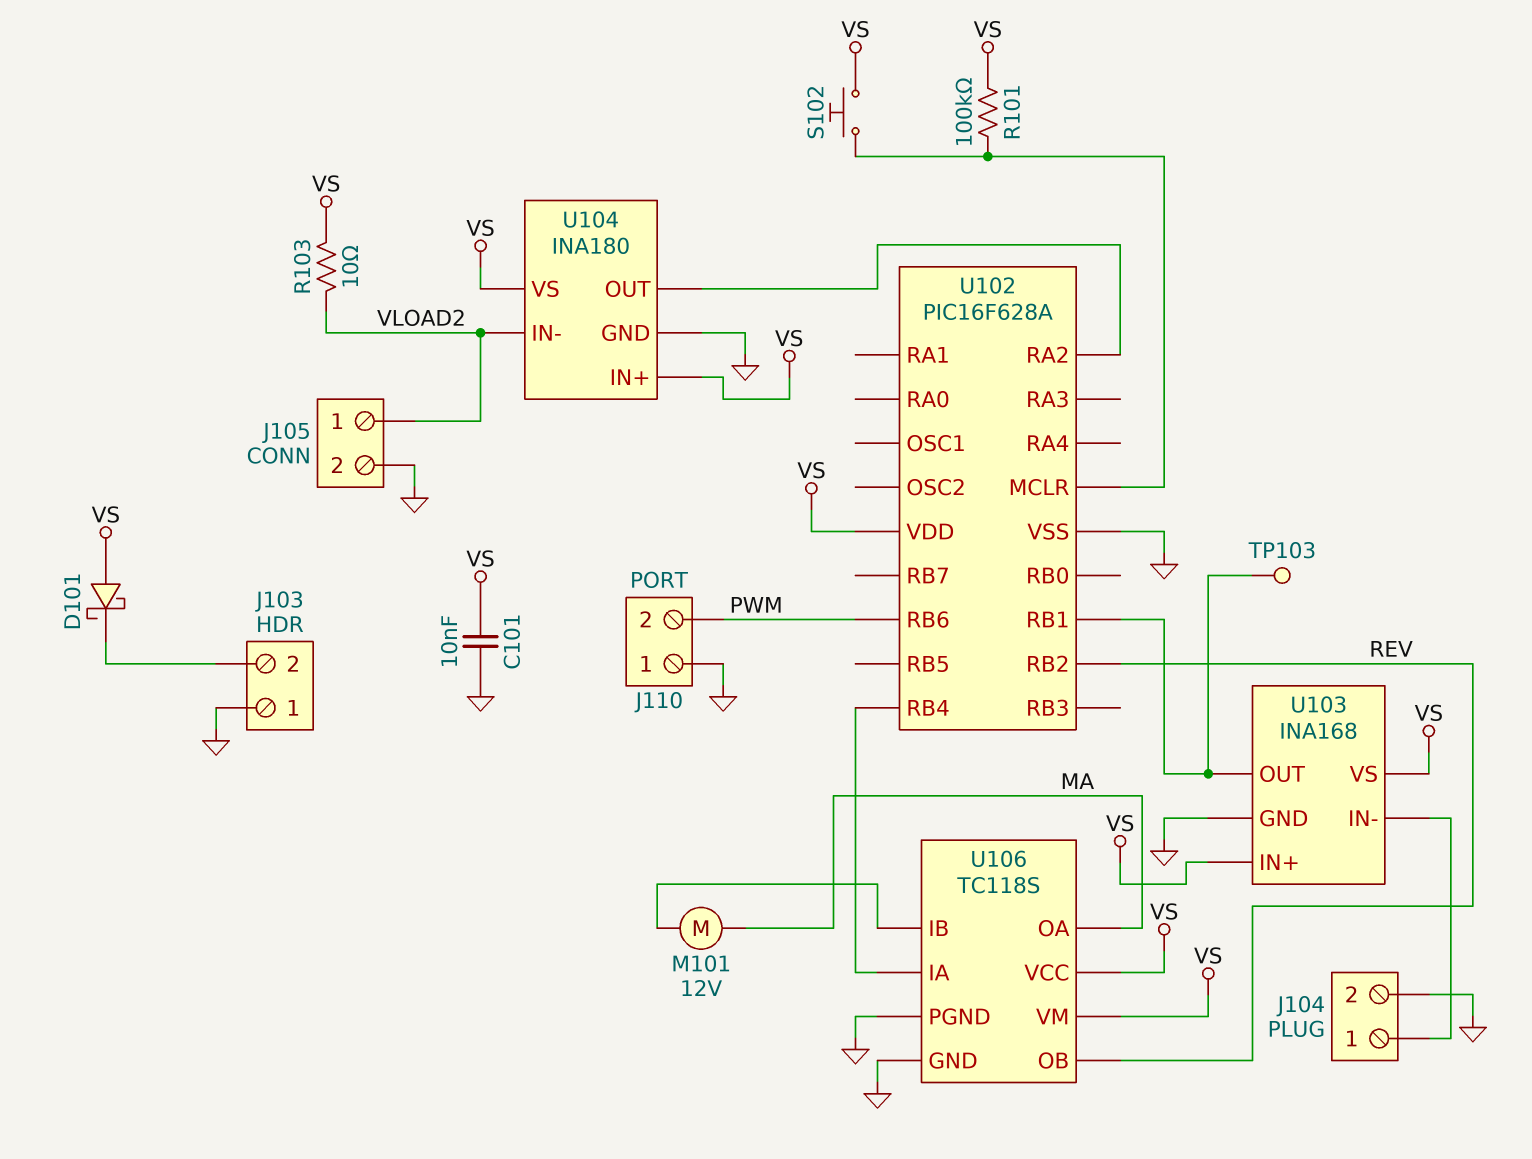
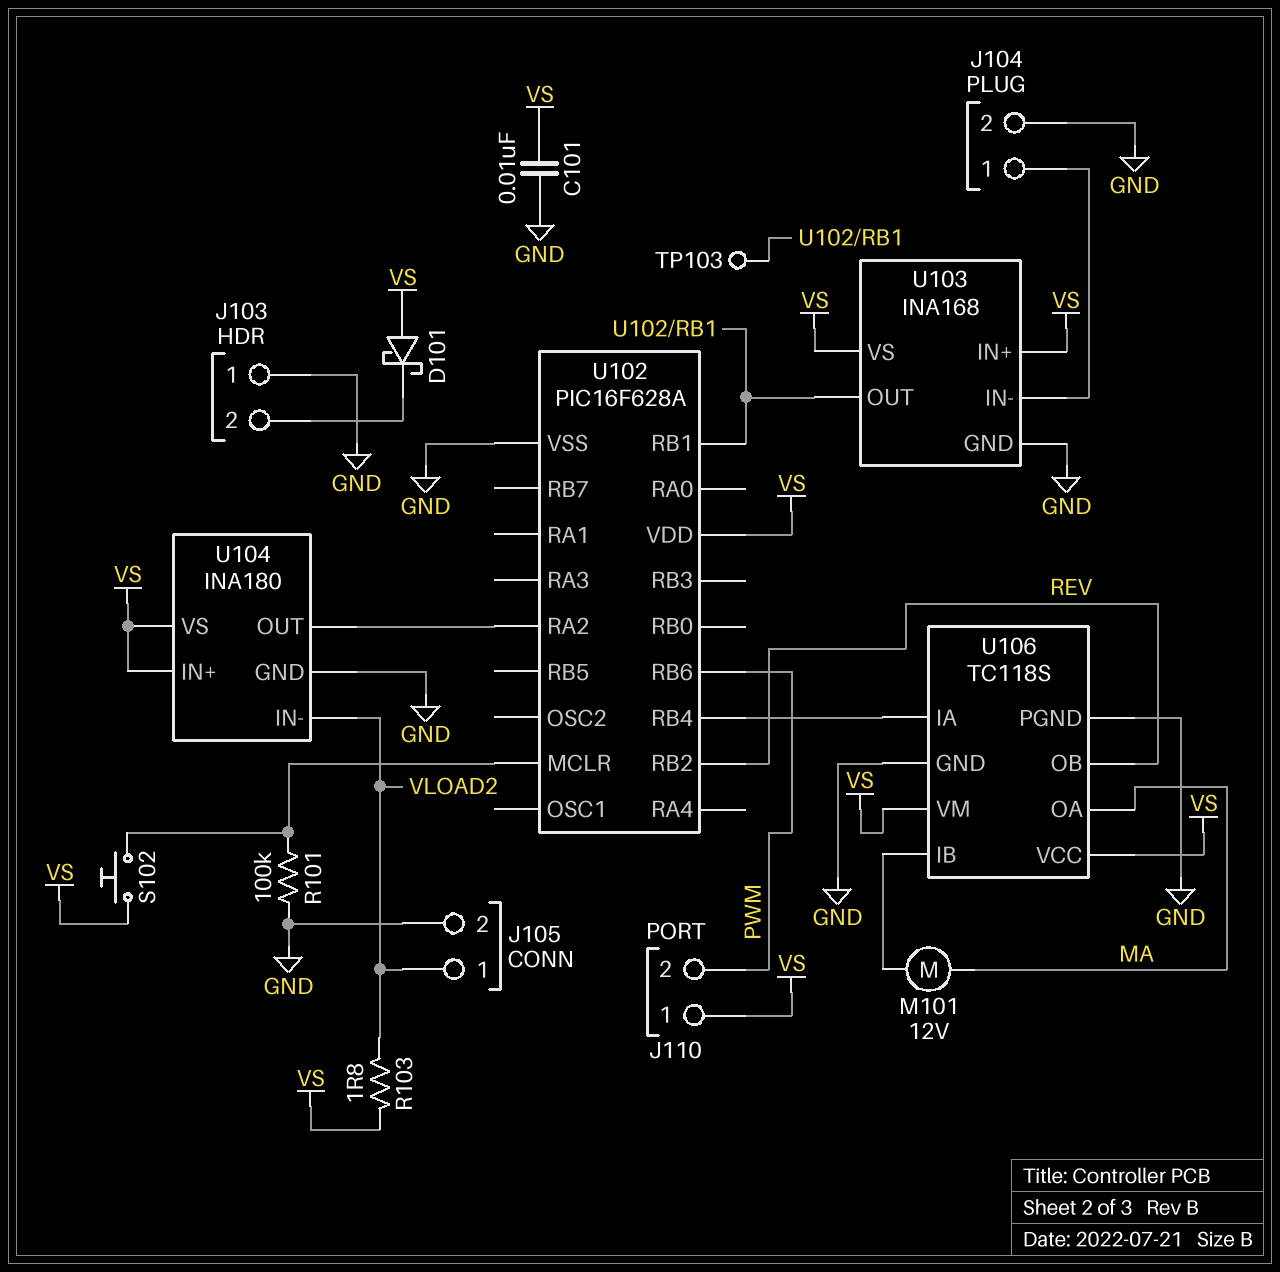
J110 pin 1: GND -> VS
R101: 100k (U102/MCLR, VS) -> 100k (GND, U102/MCLR)
R103: 10 (VLOAD2, VS) -> 1.8 (VLOAD2, VS)

